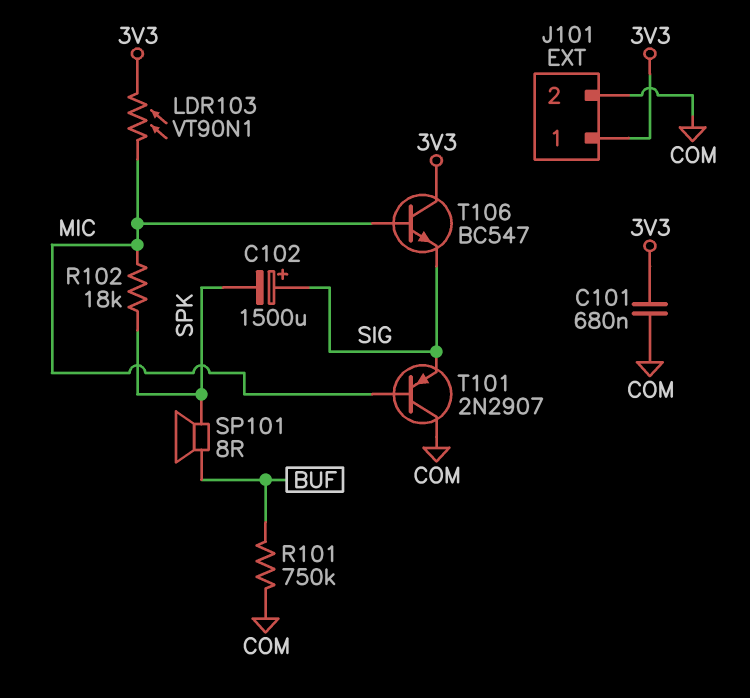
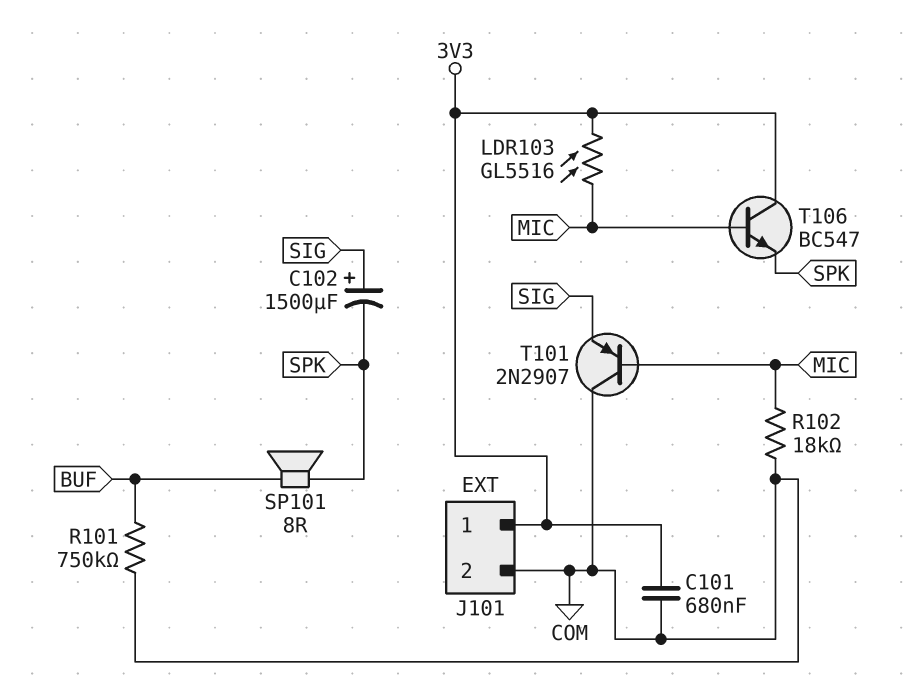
LDR103: VT90N1 (3V3, MIC) -> GL5516 (3V3, MIC)
R102: 18k (MIC, SPK) -> 18k (COM, MIC)
T106: NPN BC547 (B MIC, C 3V3, E SIG) -> NPN BC547 (B MIC, C 3V3, E SPK)

